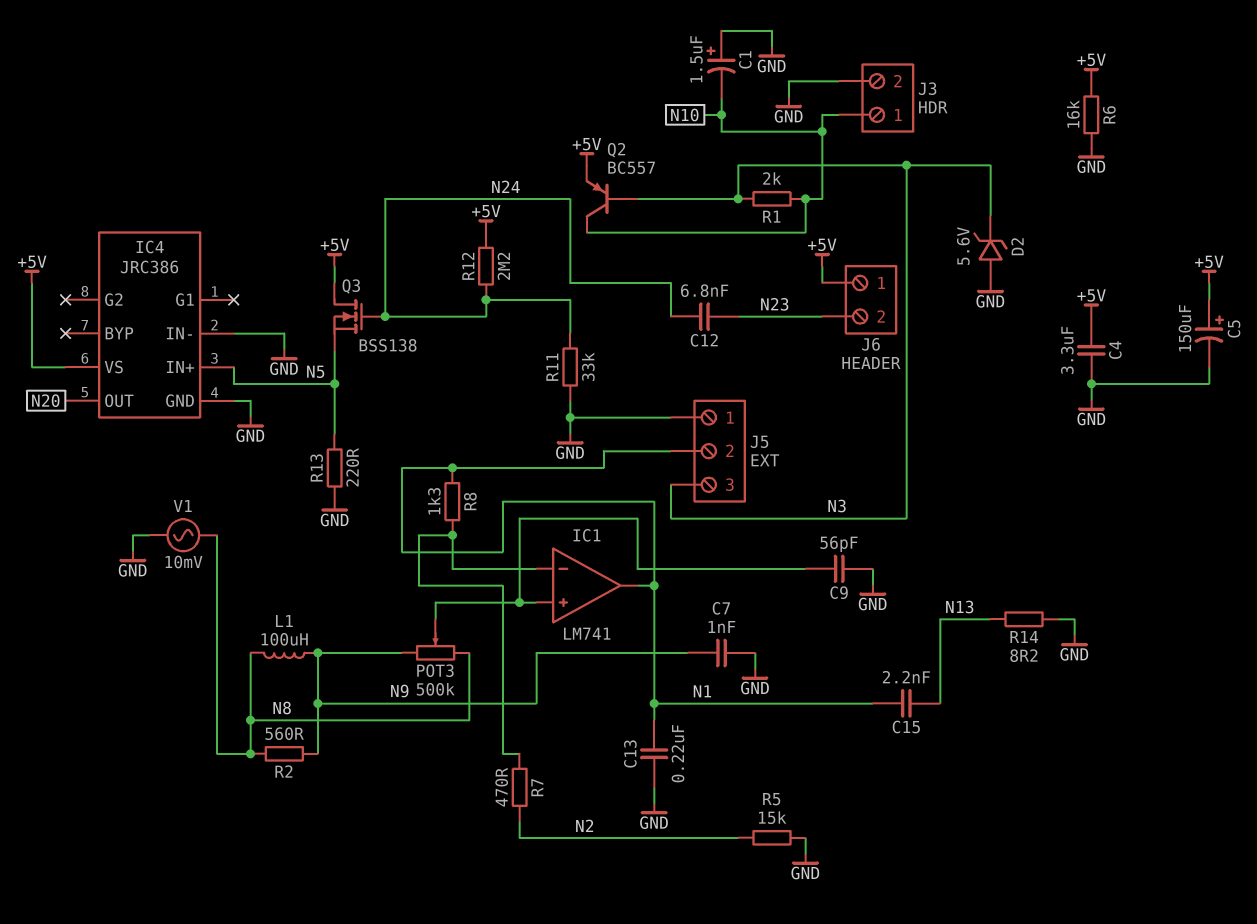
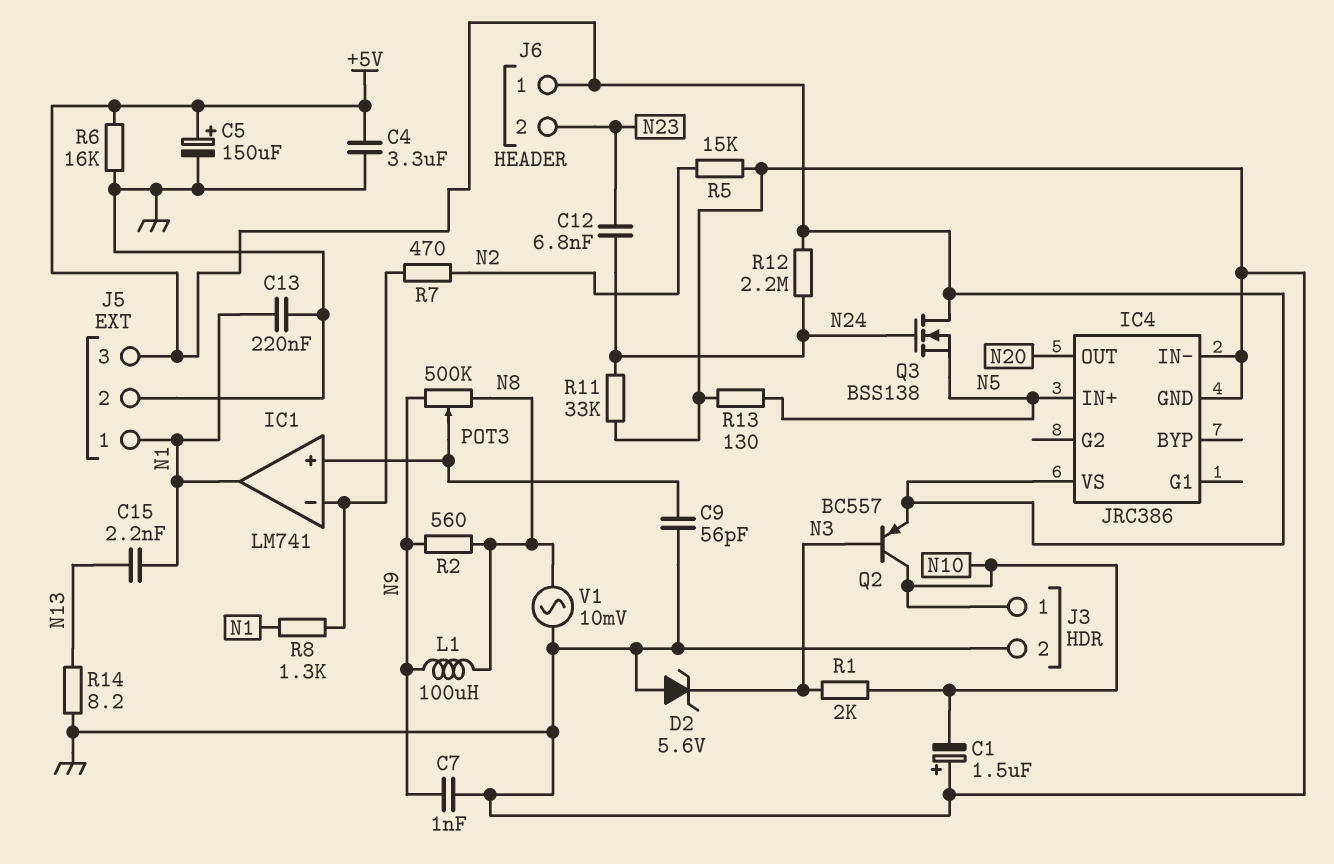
J5 pin 1: GND -> N1
J5 pin 2: N1 -> GND
J5 pin 3: N3 -> +5V
R13: 220 (GND, N5) -> 130 (GND, N5)

